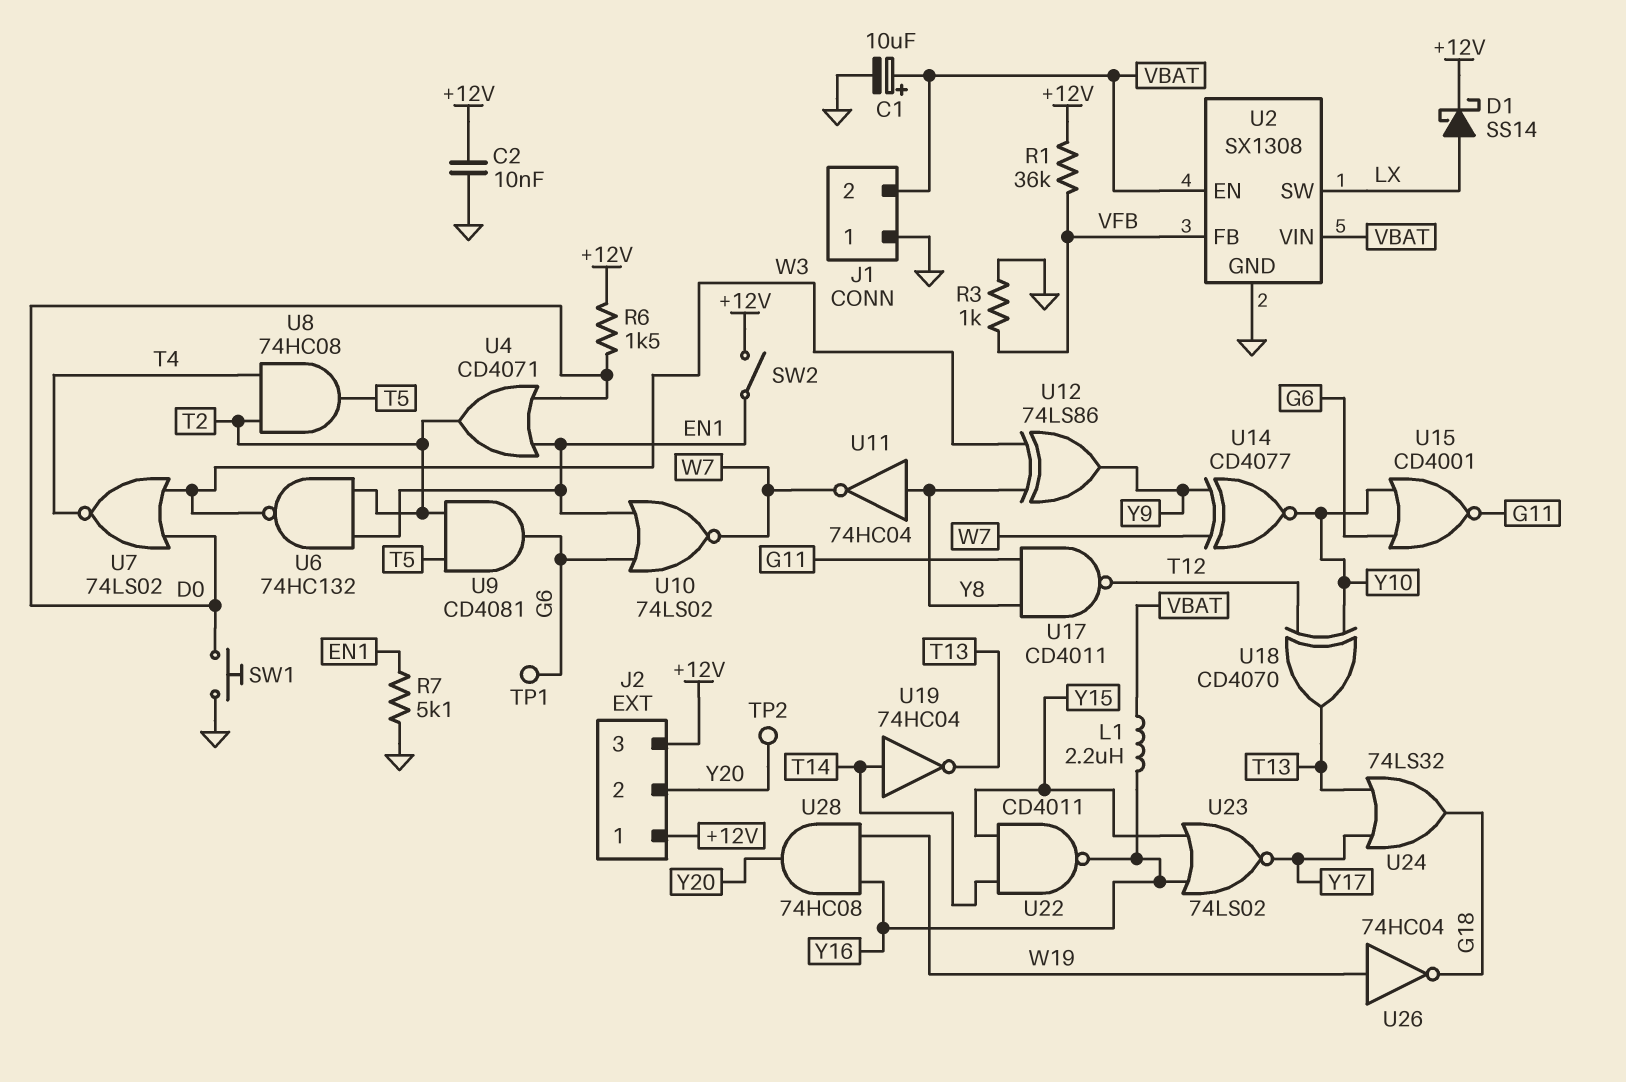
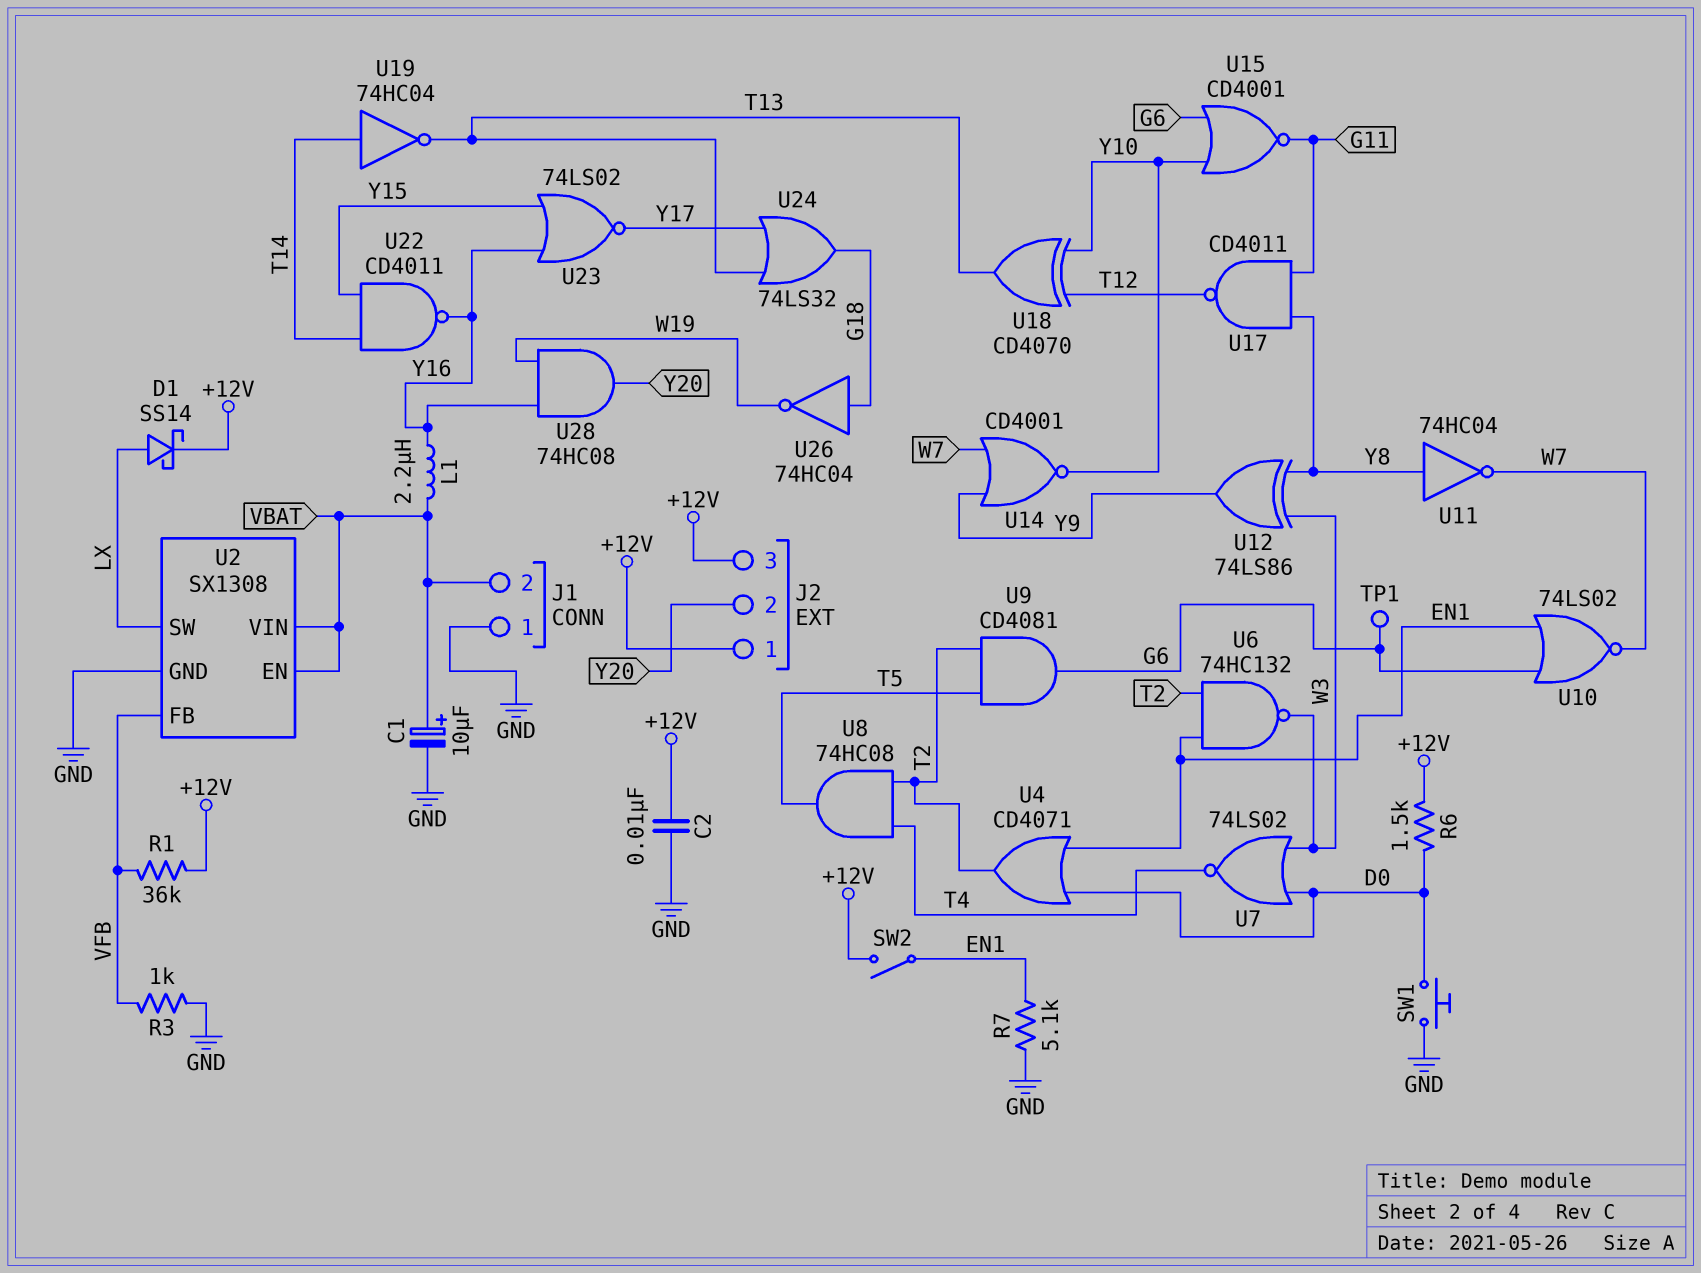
TP2: test point (Y20) -> none
U14: XNOR CD4077 (in W7, in Y9, out Y10) -> NOR CD4001 (in W7, in Y9, out Y10)
U26: NOT 74HC04 (in W19, out G18) -> NOT 74HC04 (in G18, out W19)

